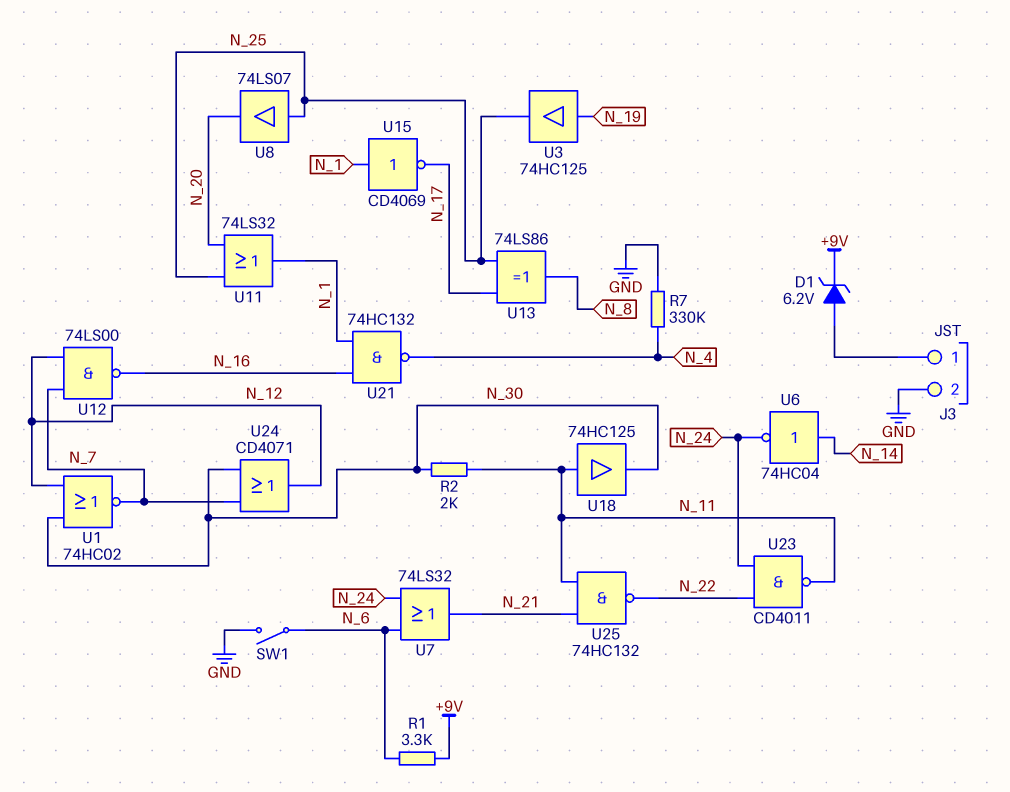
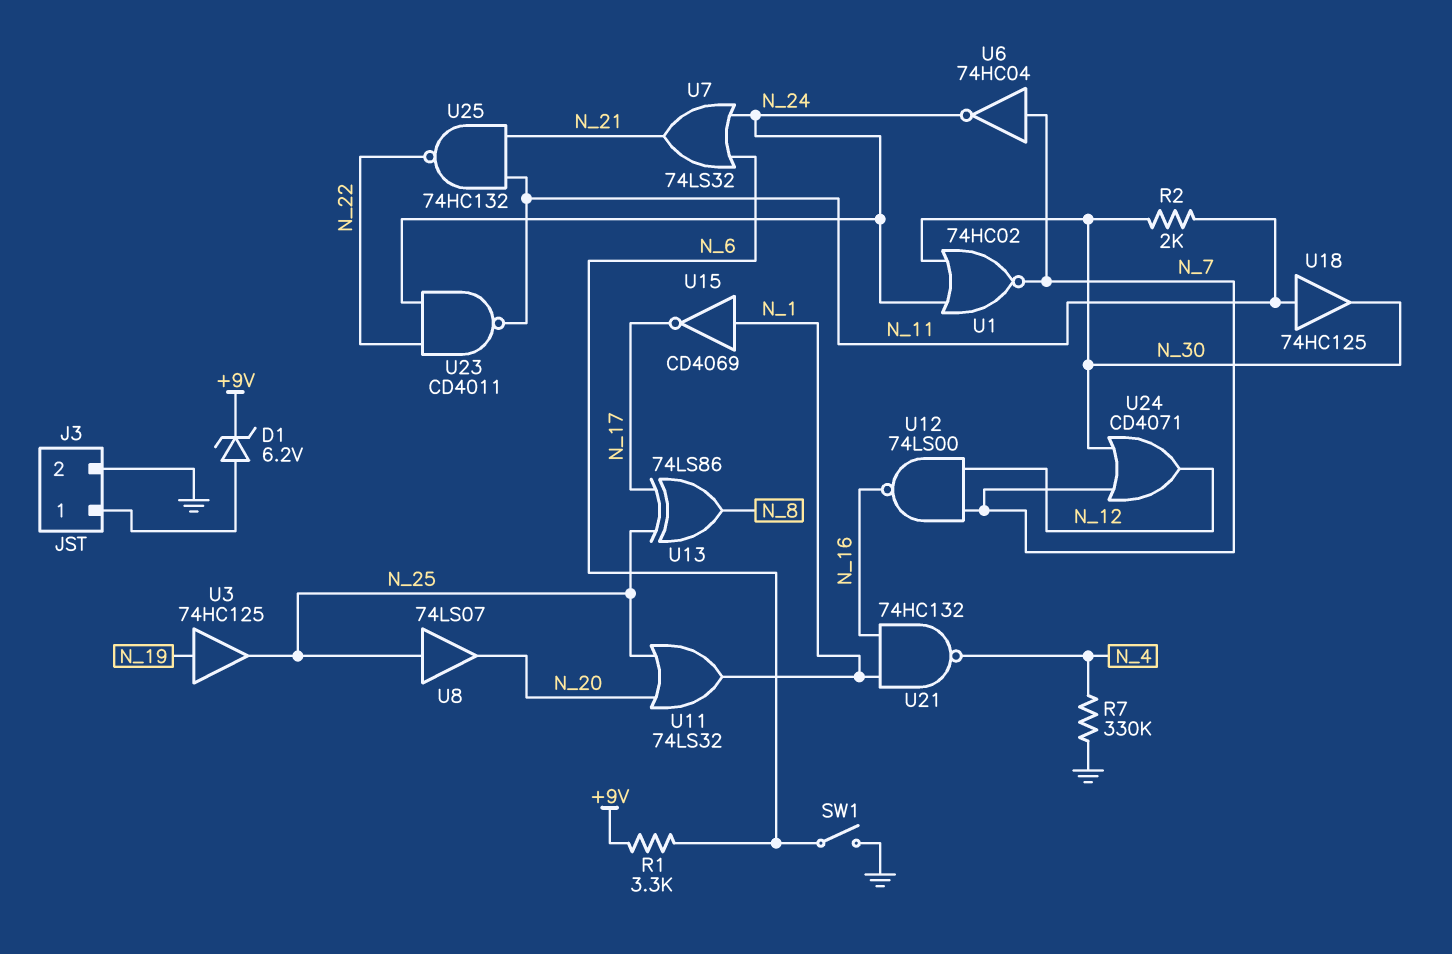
U1: NOR 74HC02 (in N_12, in N_30, out N_7) -> NOR 74HC02 (in N_24, in N_30, out N_7)
U6: NOT 74HC04 (in N_14, out N_24) -> NOT 74HC04 (in N_7, out N_24)

